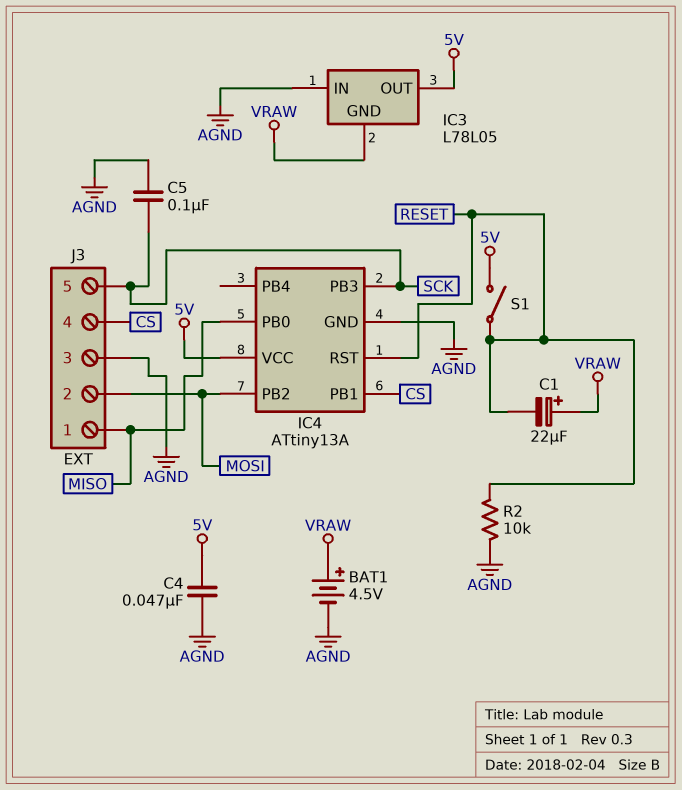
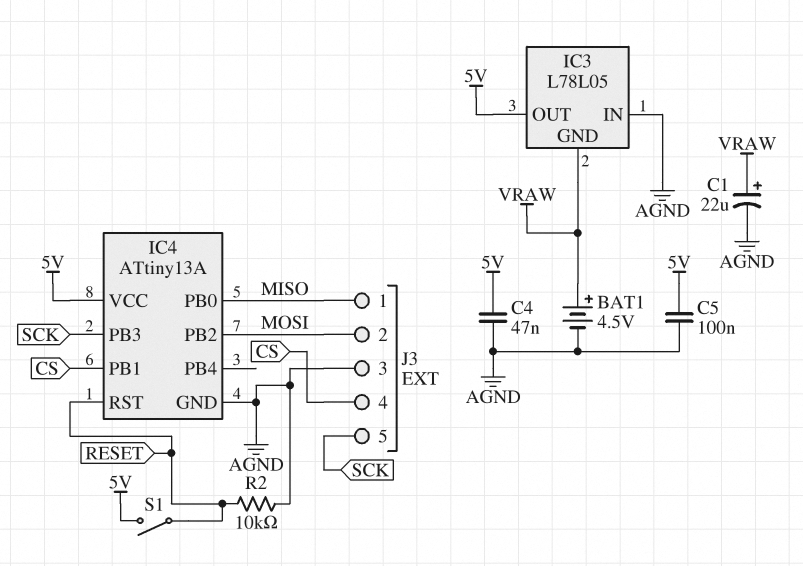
C1: 22uF (plus VRAW, minus RESET) -> 22uF (plus VRAW, minus AGND)
C5: 100nF (AGND, SCK) -> 100nF (5V, AGND)

